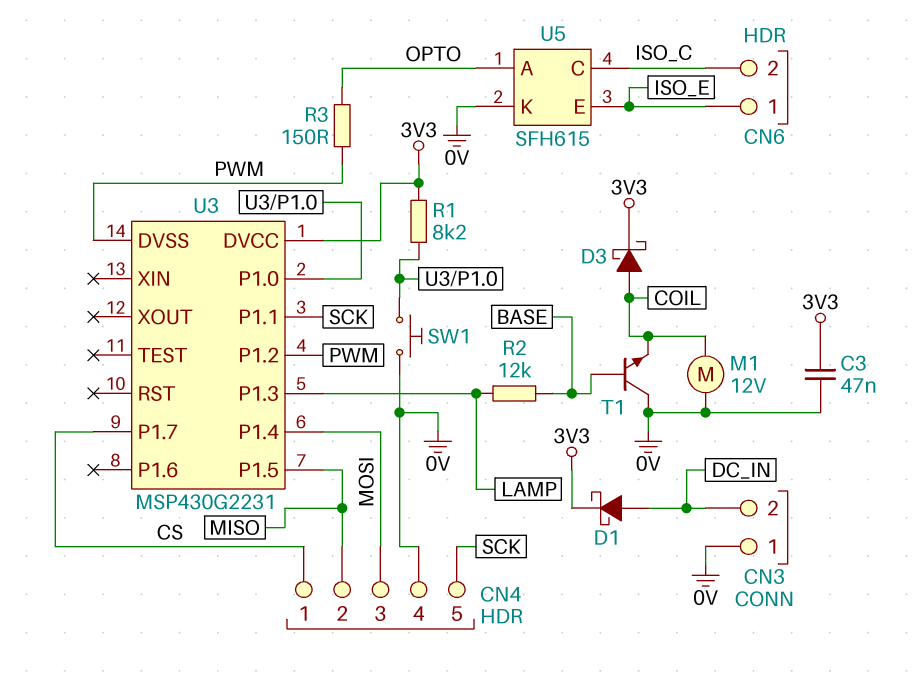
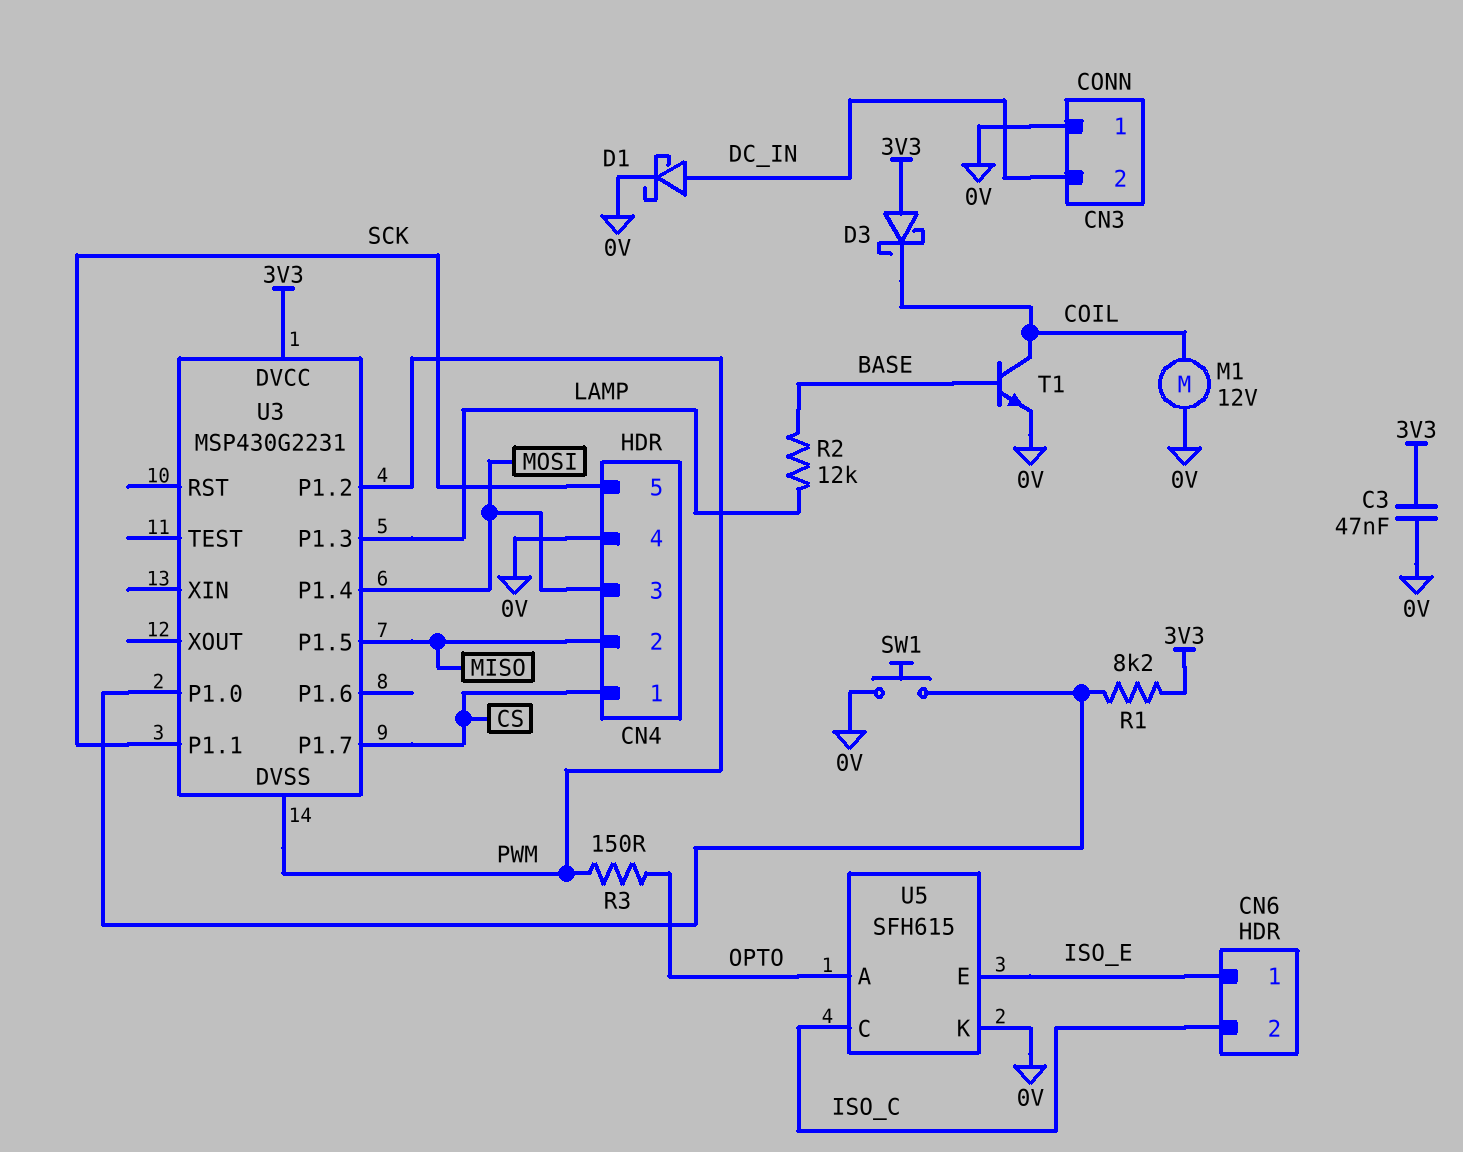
D1: schottky (A DC_IN, K 3V3) -> schottky (A DC_IN, K 0V)
D3: schottky (A COIL, K 3V3) -> schottky (A 3V3, K COIL)
T1: NPN (B BASE, C 0V, E COIL) -> NPN (B BASE, C COIL, E 0V)

